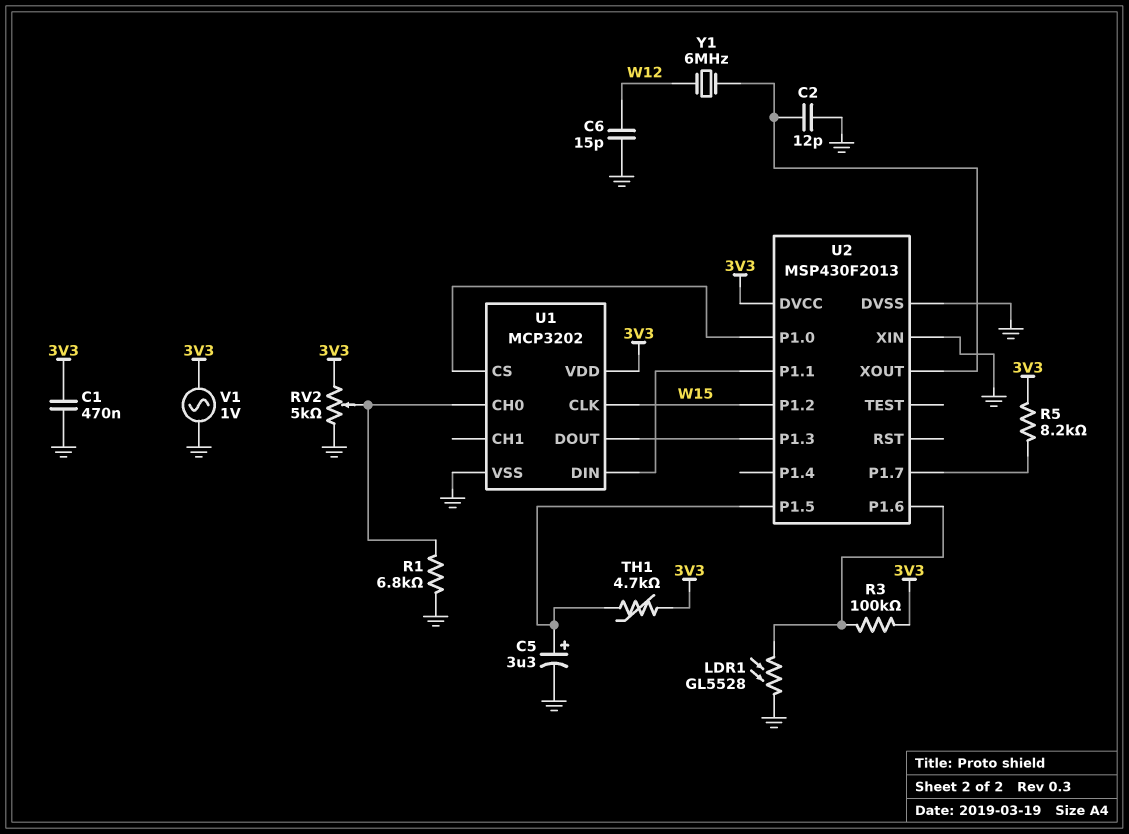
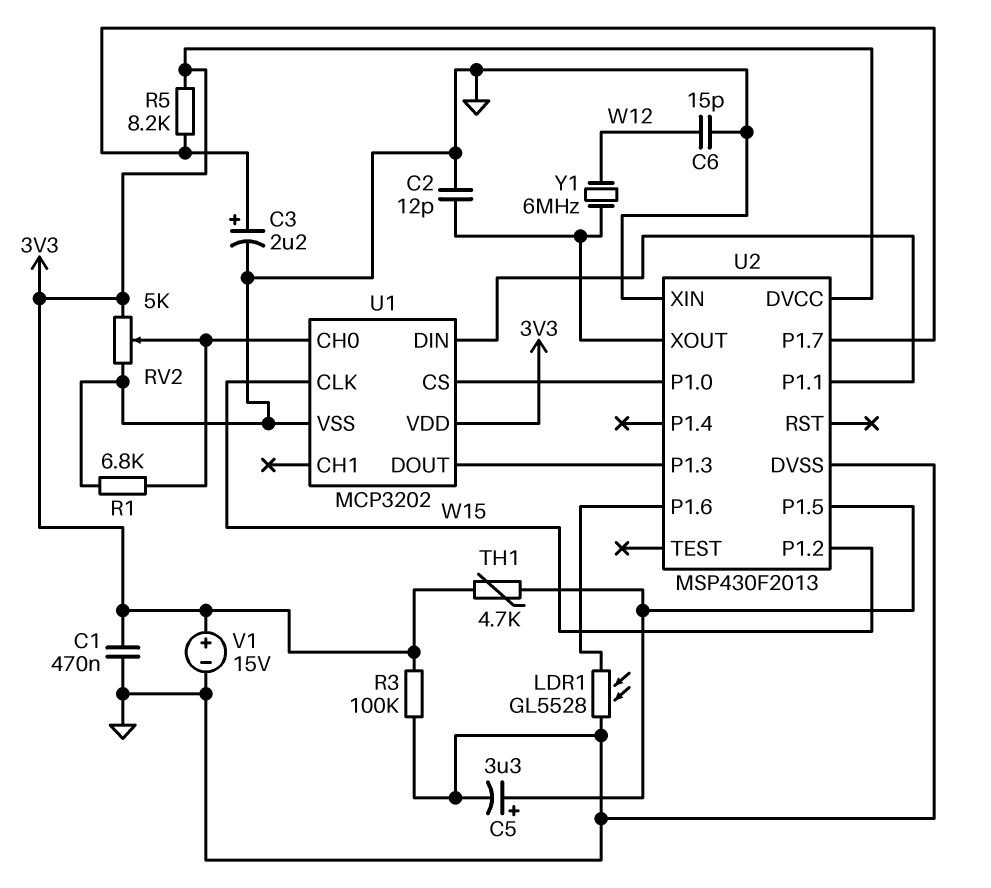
C3: none -> 2.2uF (plus U2/P1.7, minus GND)
R3: 100k (3V3, U2/P1.6) -> 100k (3V3, GND)
V1: AC 1V (3V3, GND) -> 15V (plus 3V3, minus GND)

